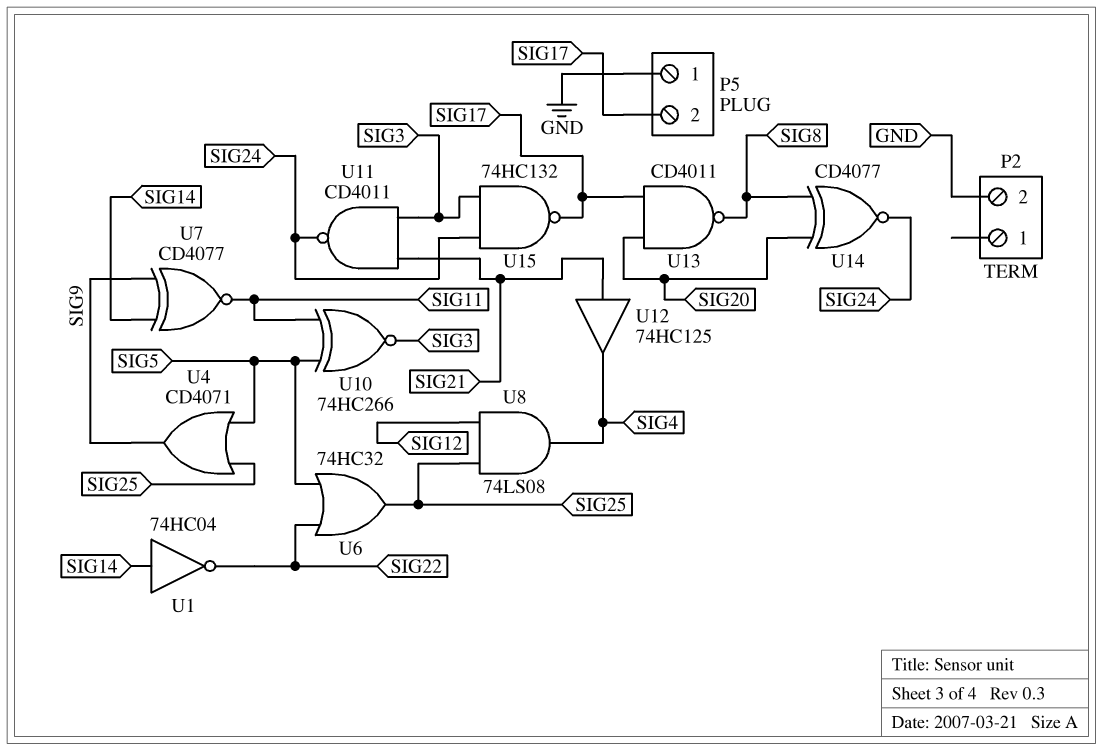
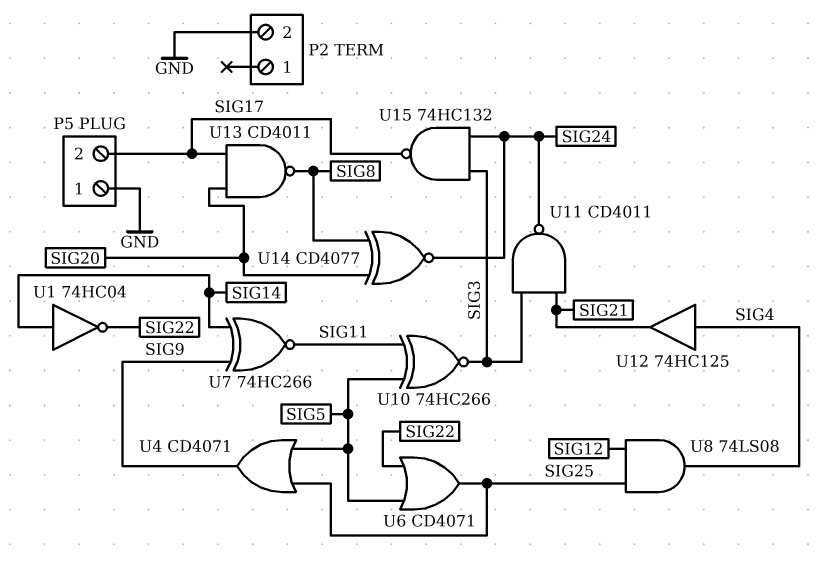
U6: OR 74HC32 (in SIG5, in SIG22, out SIG25) -> OR CD4071 (in SIG5, in SIG22, out SIG25)
U7: XNOR CD4077 (in SIG9, in SIG14, out SIG11) -> XNOR 74HC266 (in SIG9, in SIG14, out SIG11)
U12: buffer 74HC125 (in SIG21, out SIG4) -> buffer 74HC125 (in SIG4, out SIG21)

